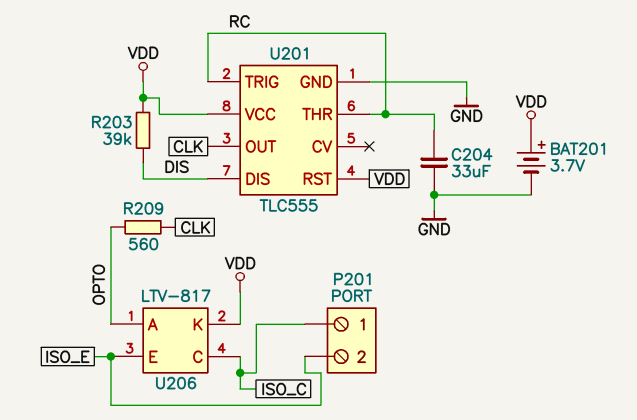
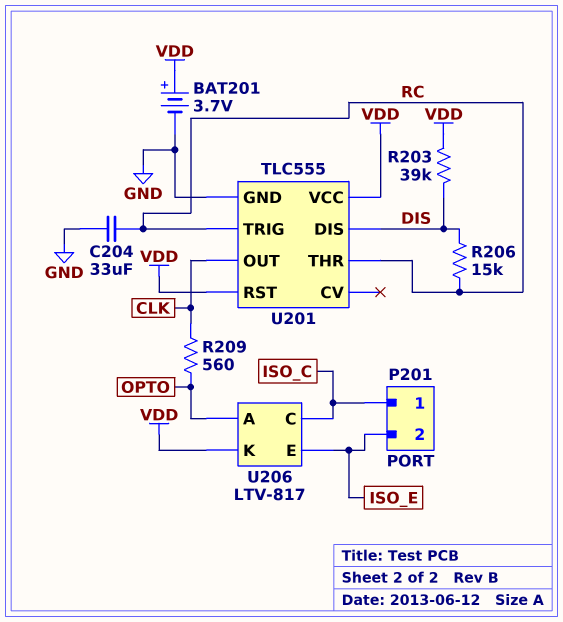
R206: none -> 15k (DIS, RC)

